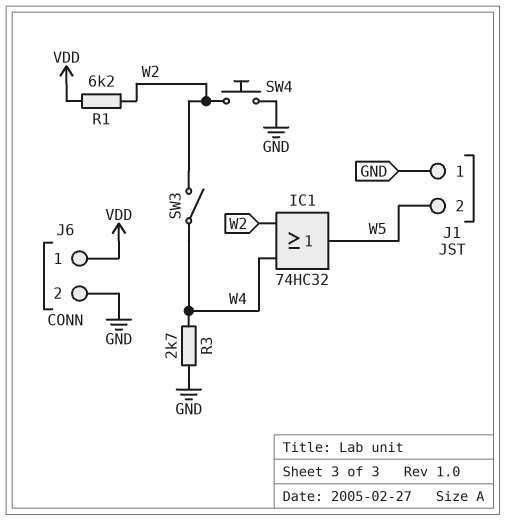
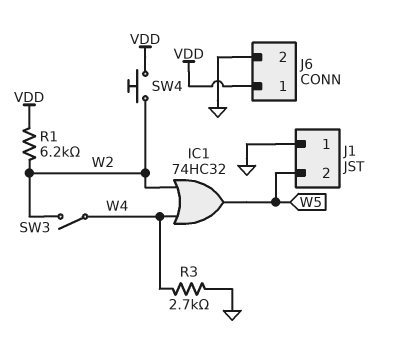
SW4: button (GND, W2) -> button (VDD, W2)

